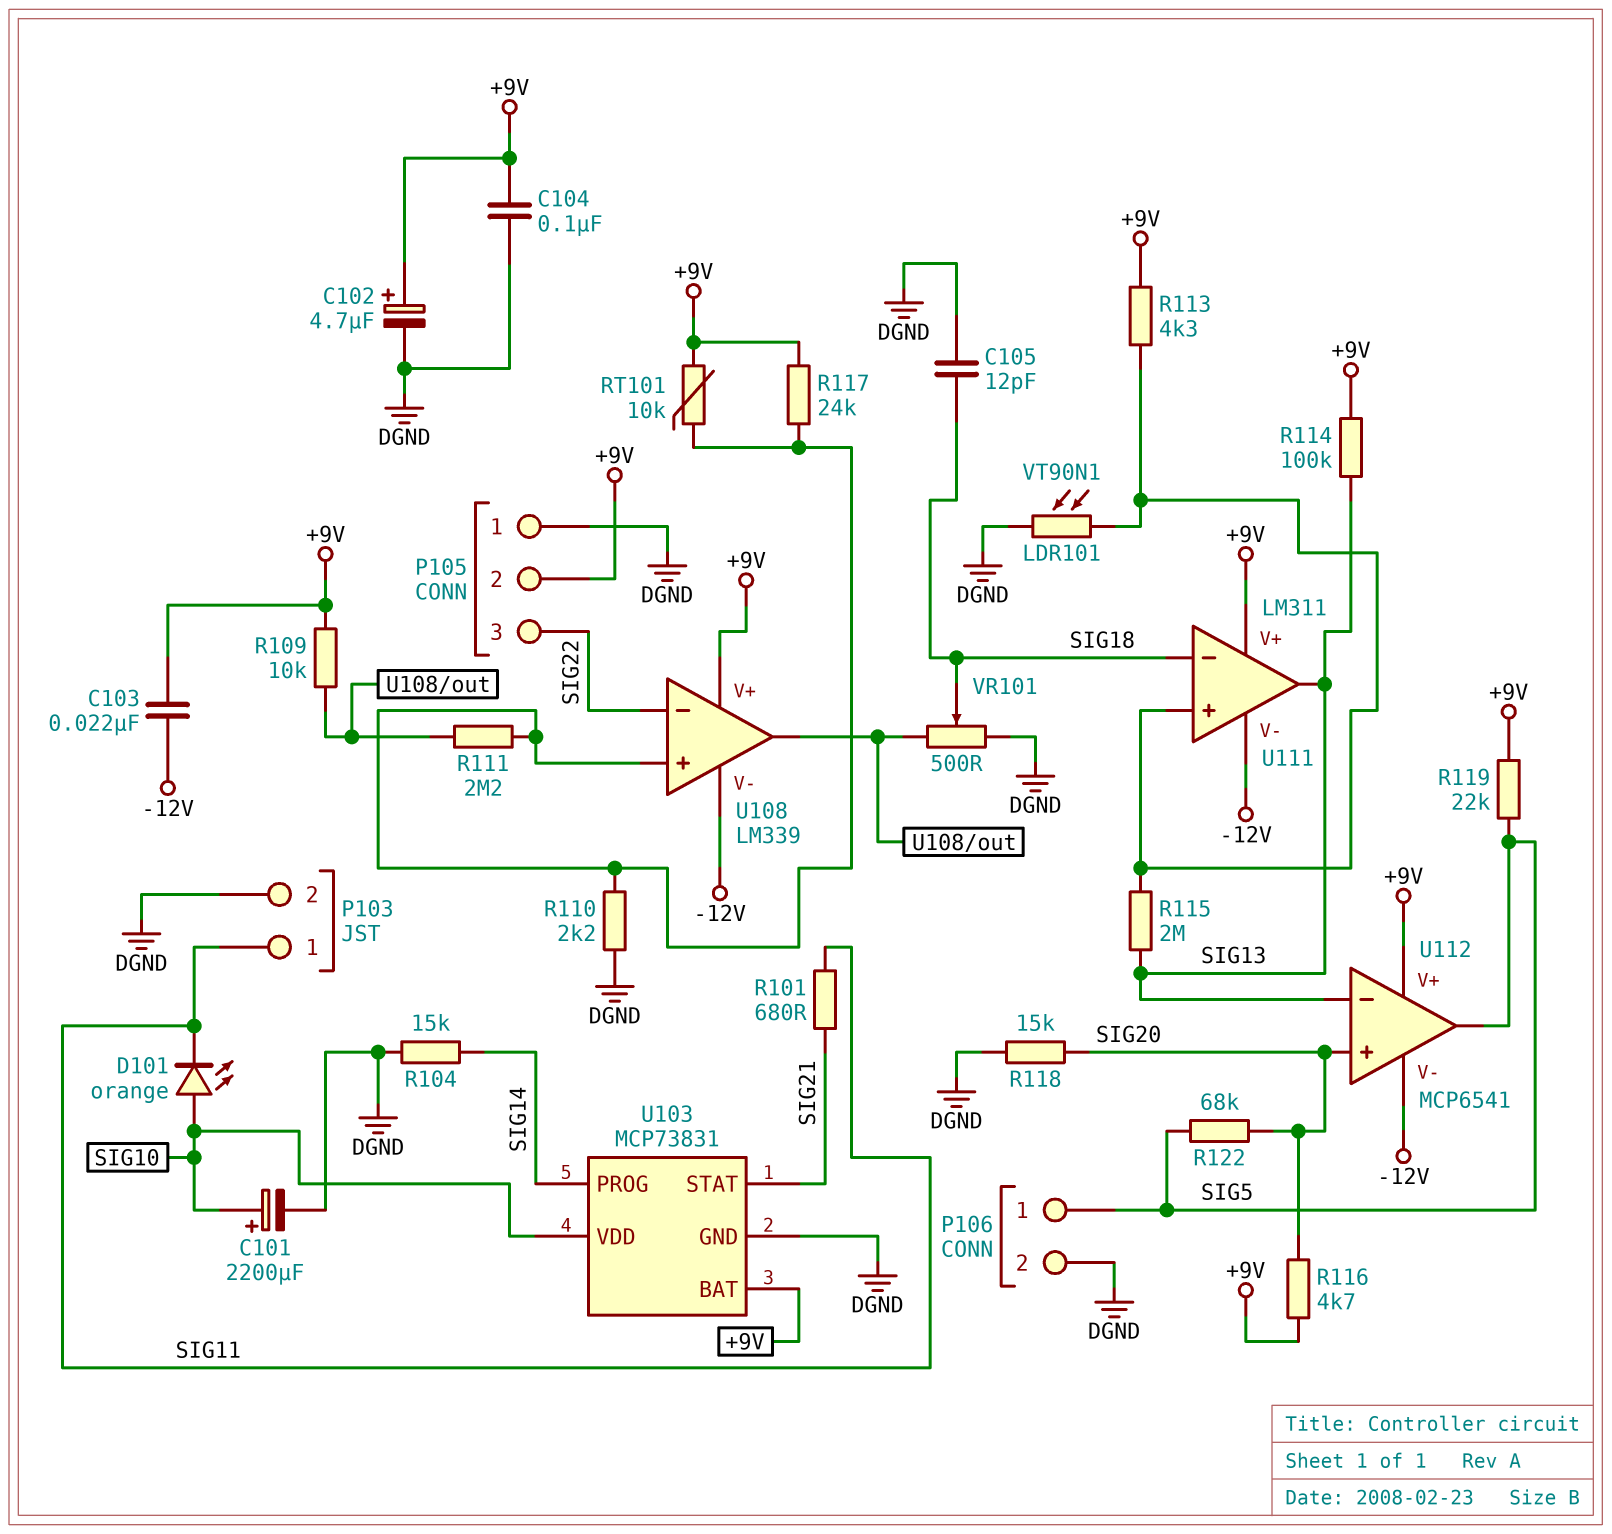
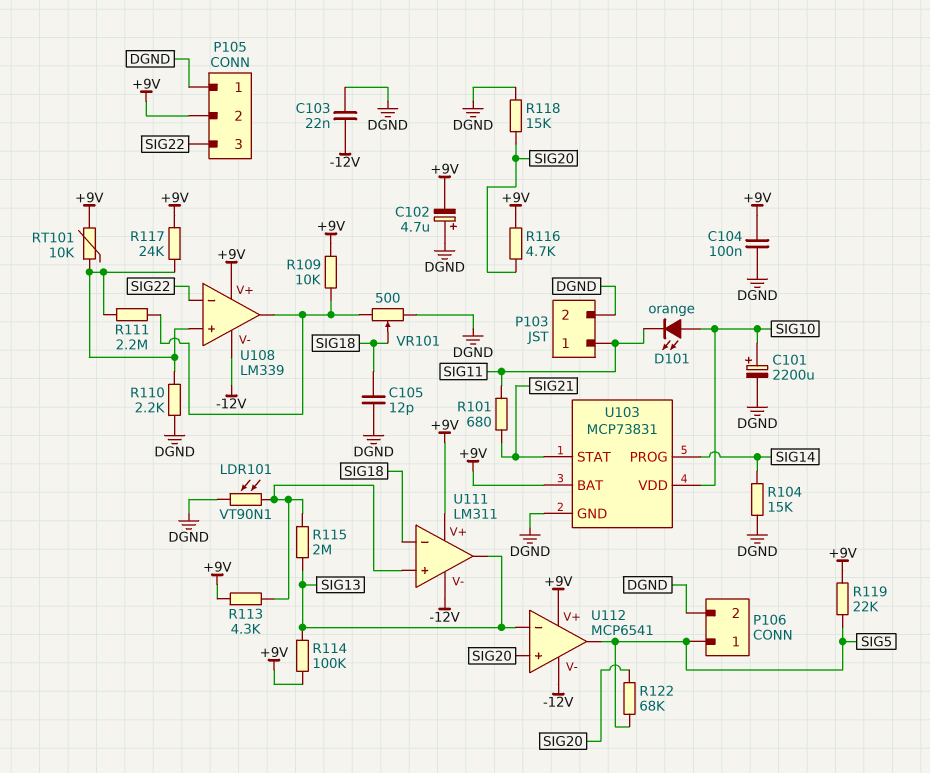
C102: 4.7uF (plus +9V, minus DGND) -> 4.7uF (plus DGND, minus +9V)
C103: 22nF (+9V, -12V) -> 22nF (-12V, DGND)

